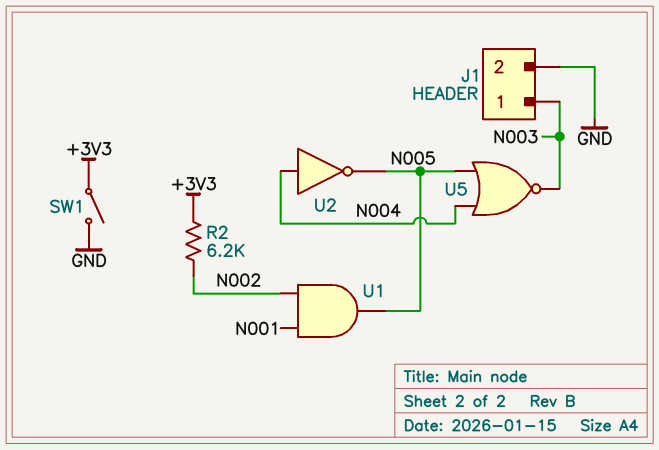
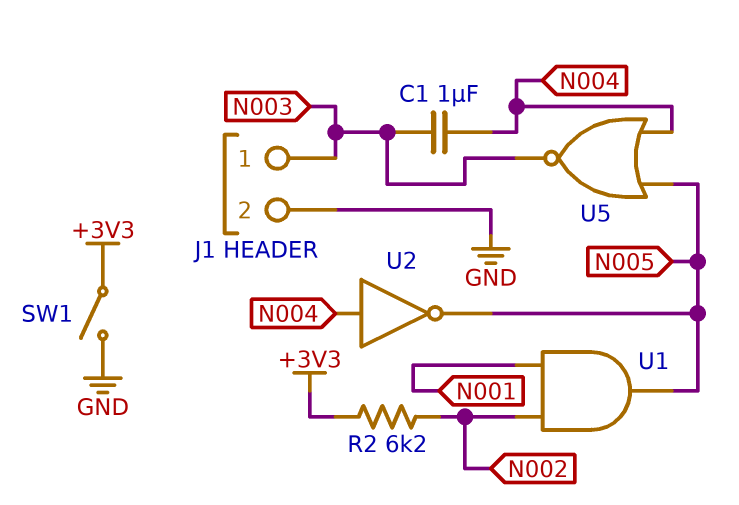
C1: none -> 1uF (N003, N004)

